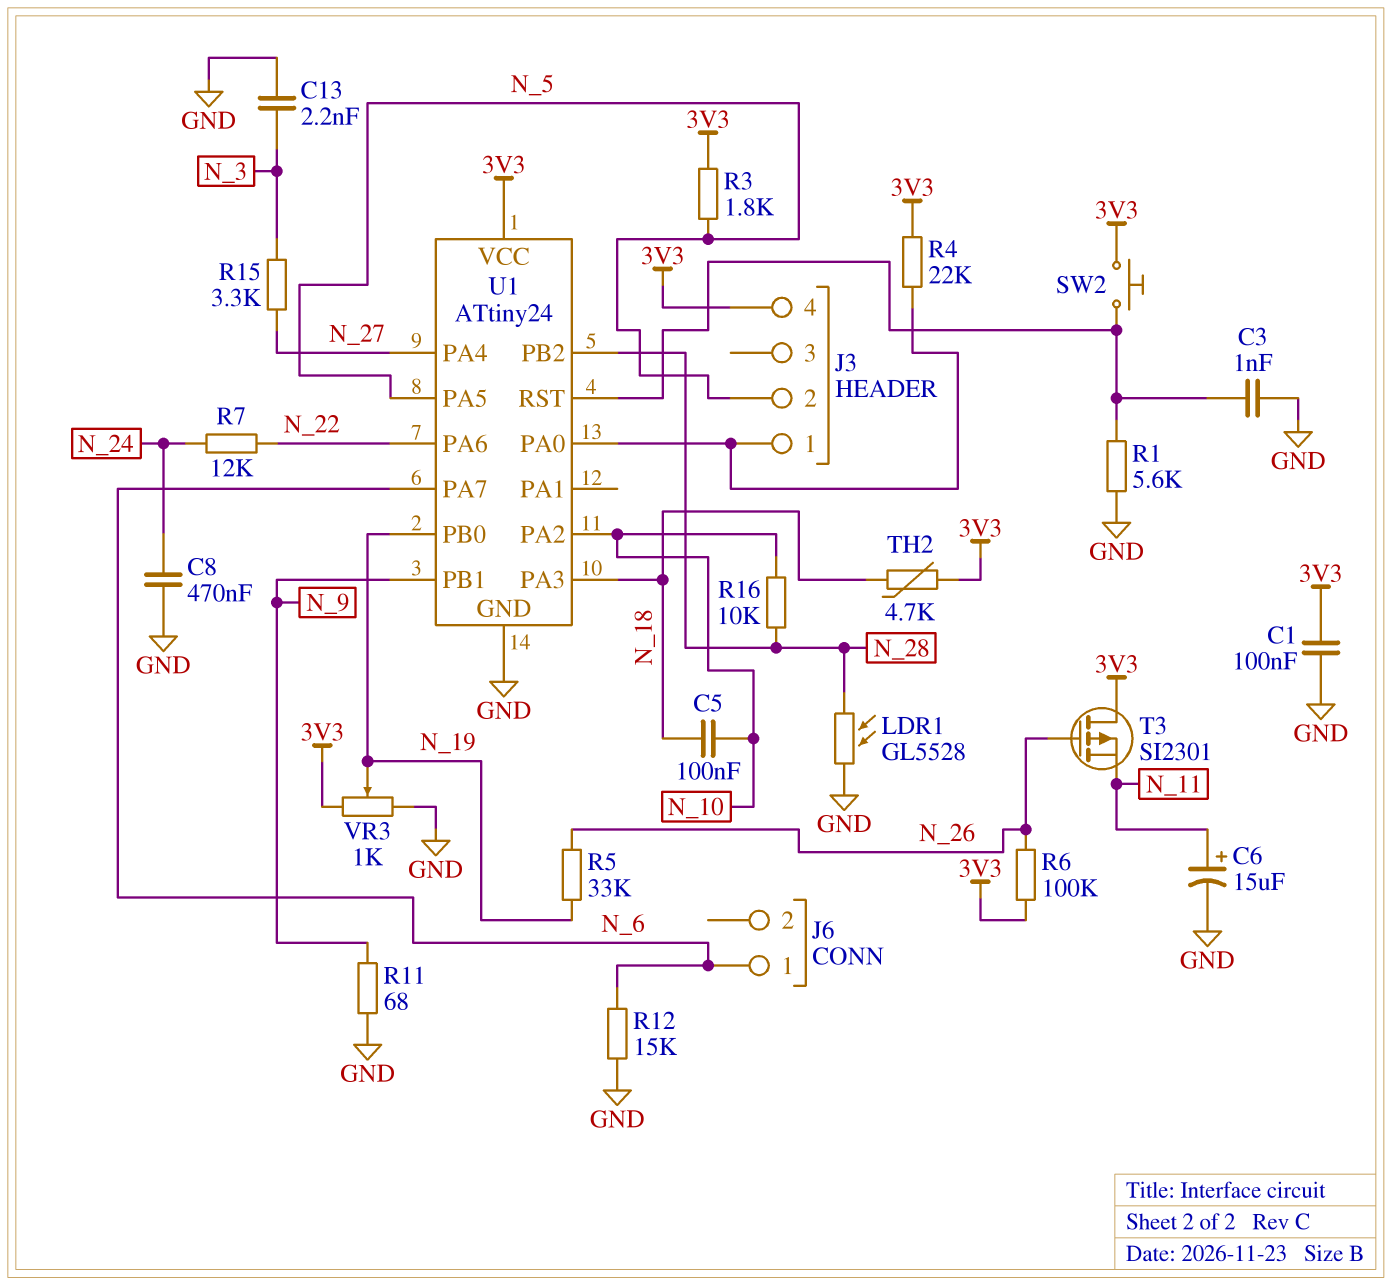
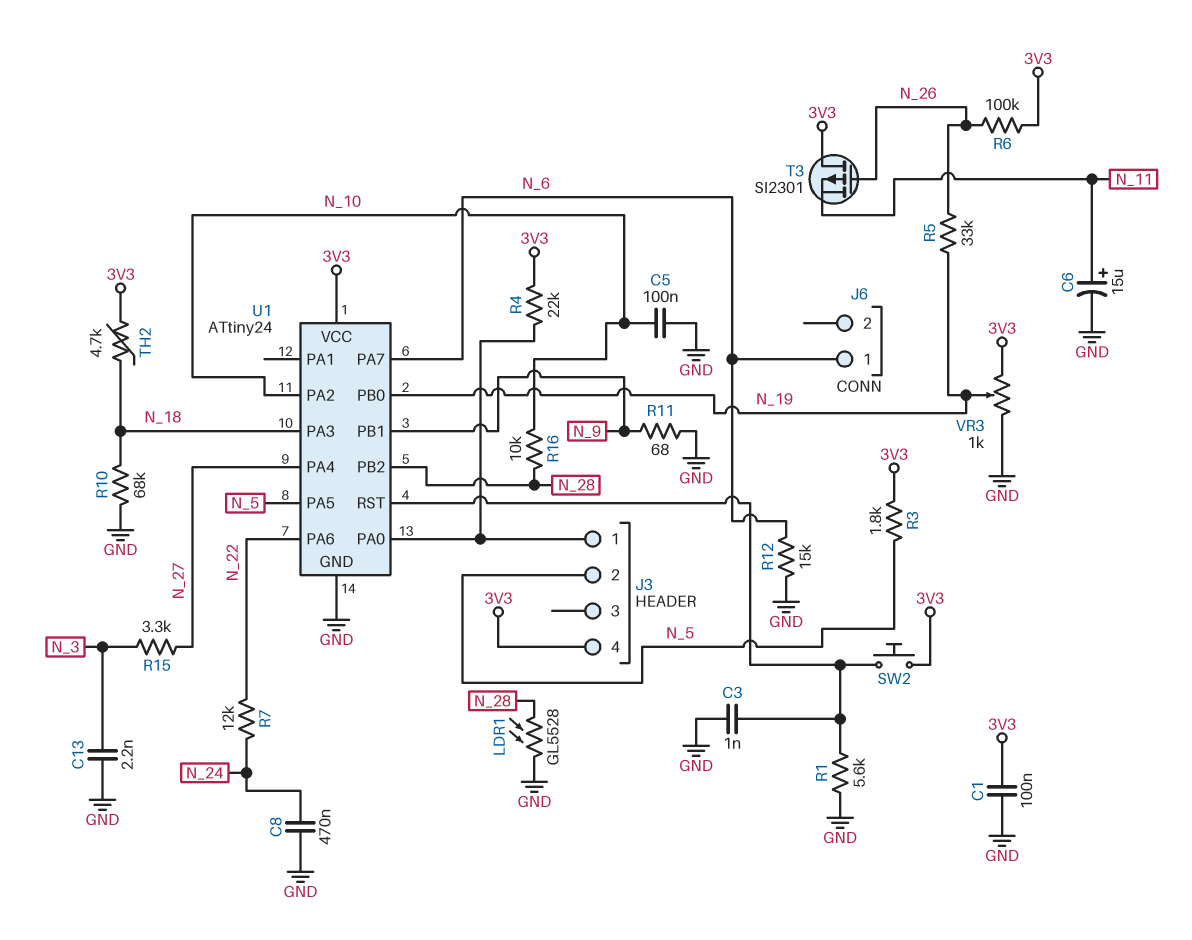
C5: 100nF (N_10, N_18) -> 100nF (GND, N_10)
R10: none -> 68k (GND, N_18)

